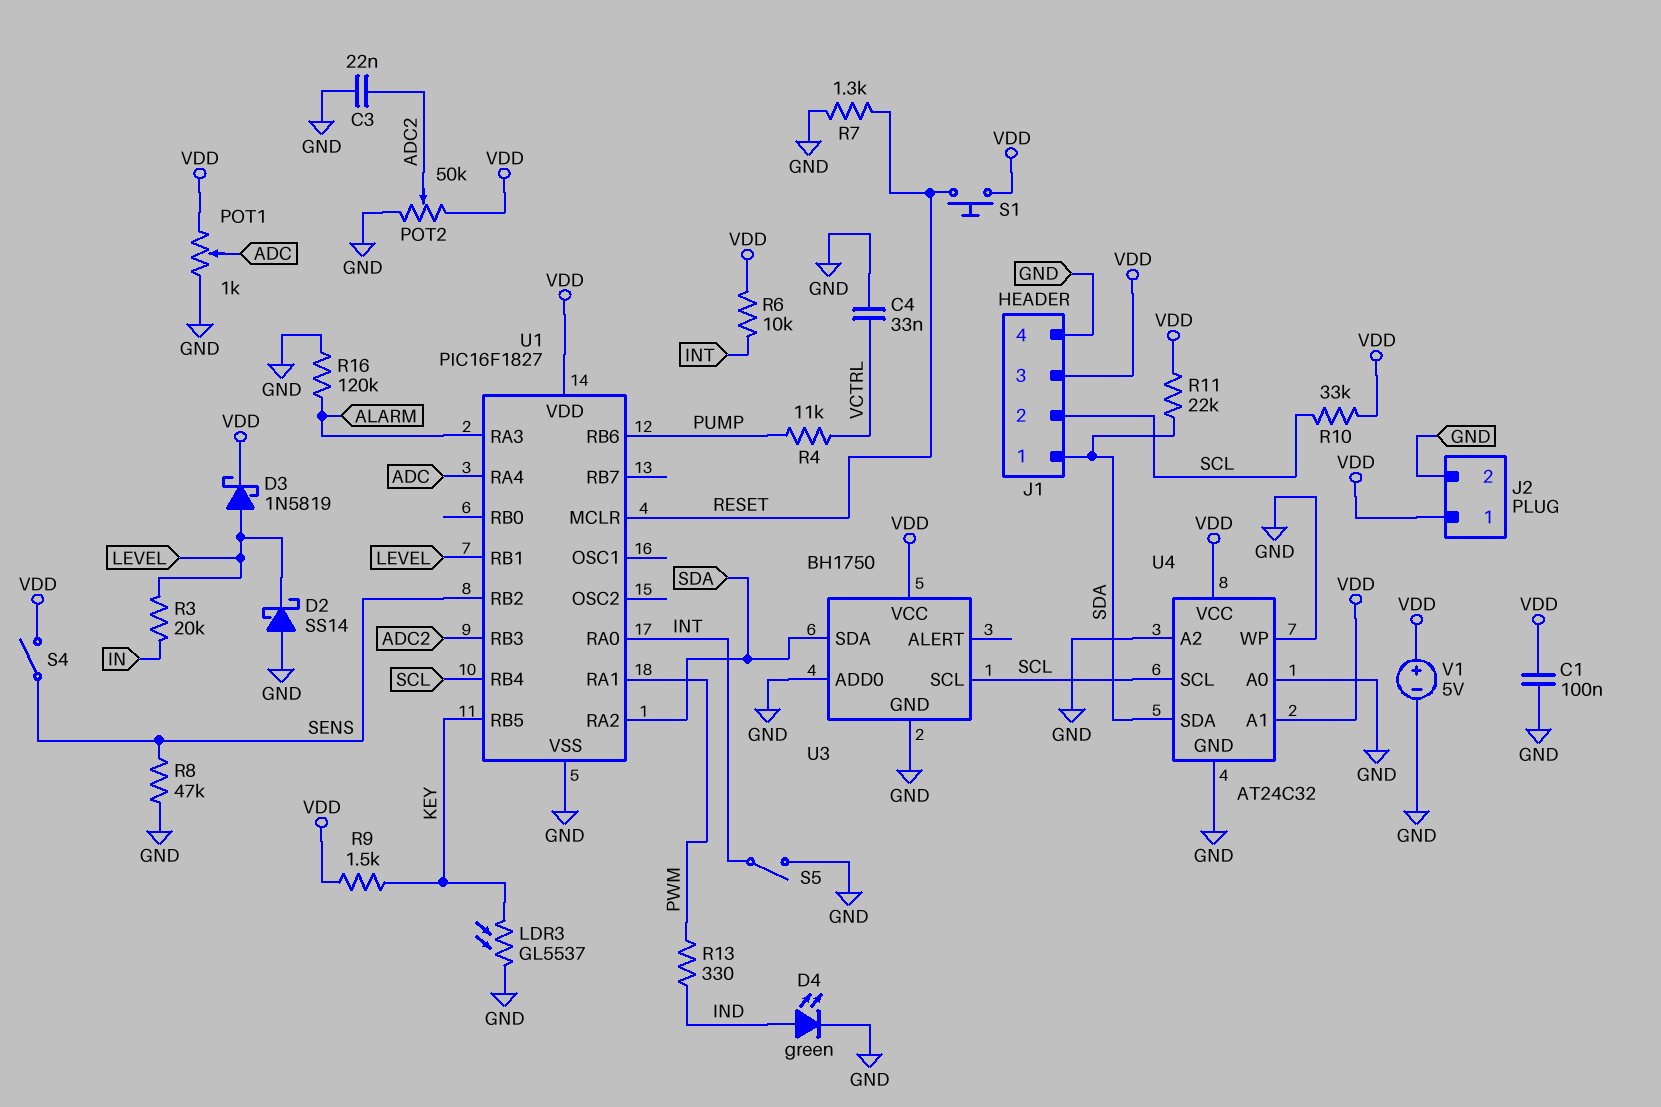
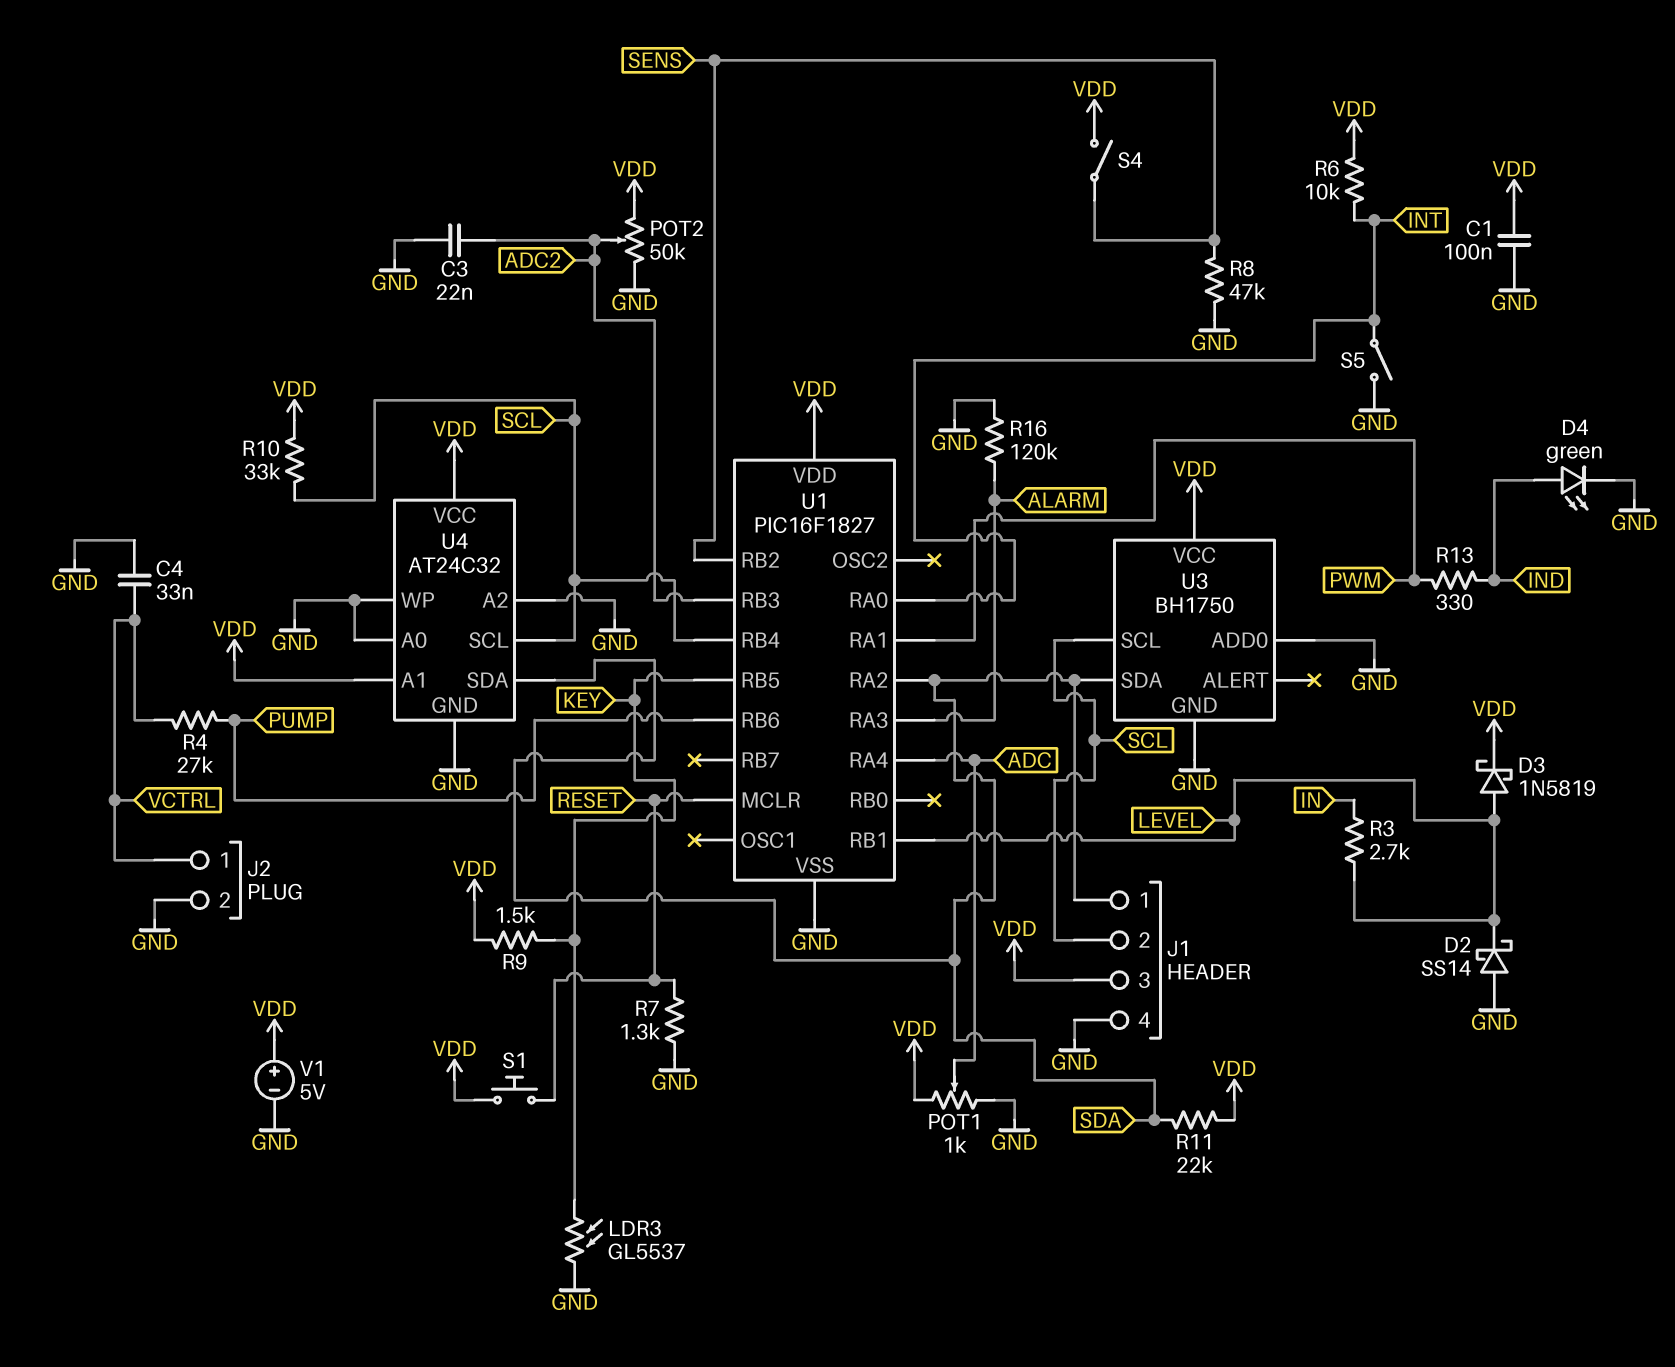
J2 pin 1: VDD -> VCTRL
R3: 20k (IN, LEVEL) -> 2.7k (IN, LEVEL)
R4: 11k (PUMP, VCTRL) -> 27k (PUMP, VCTRL)

